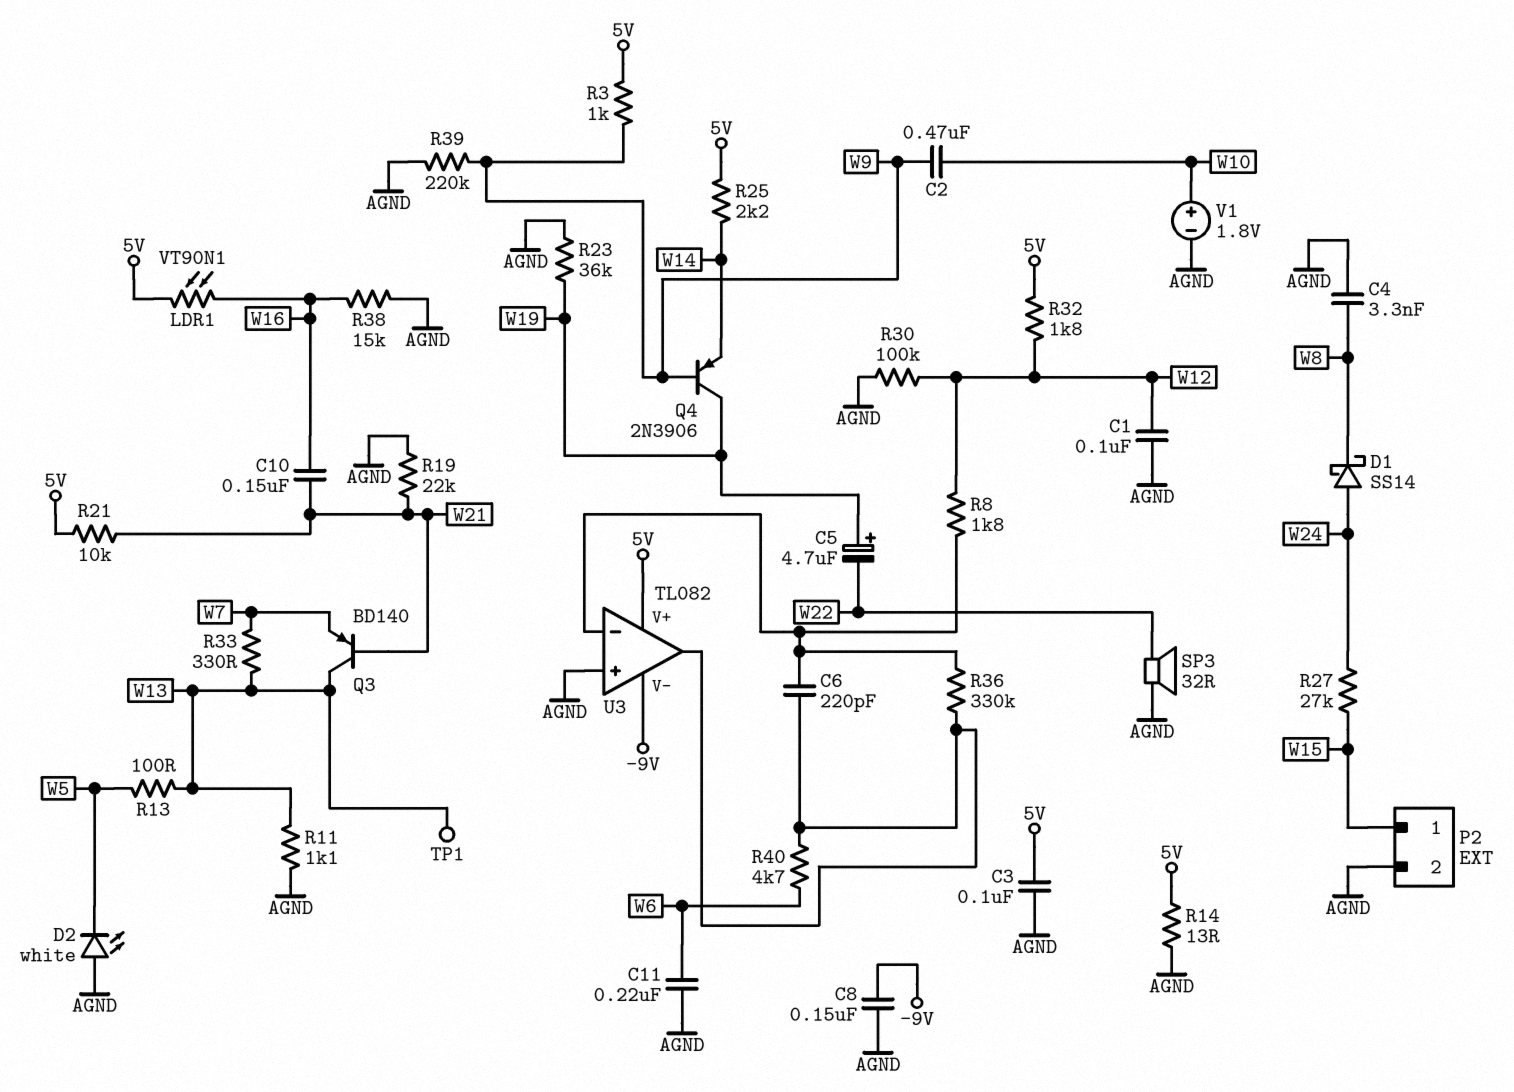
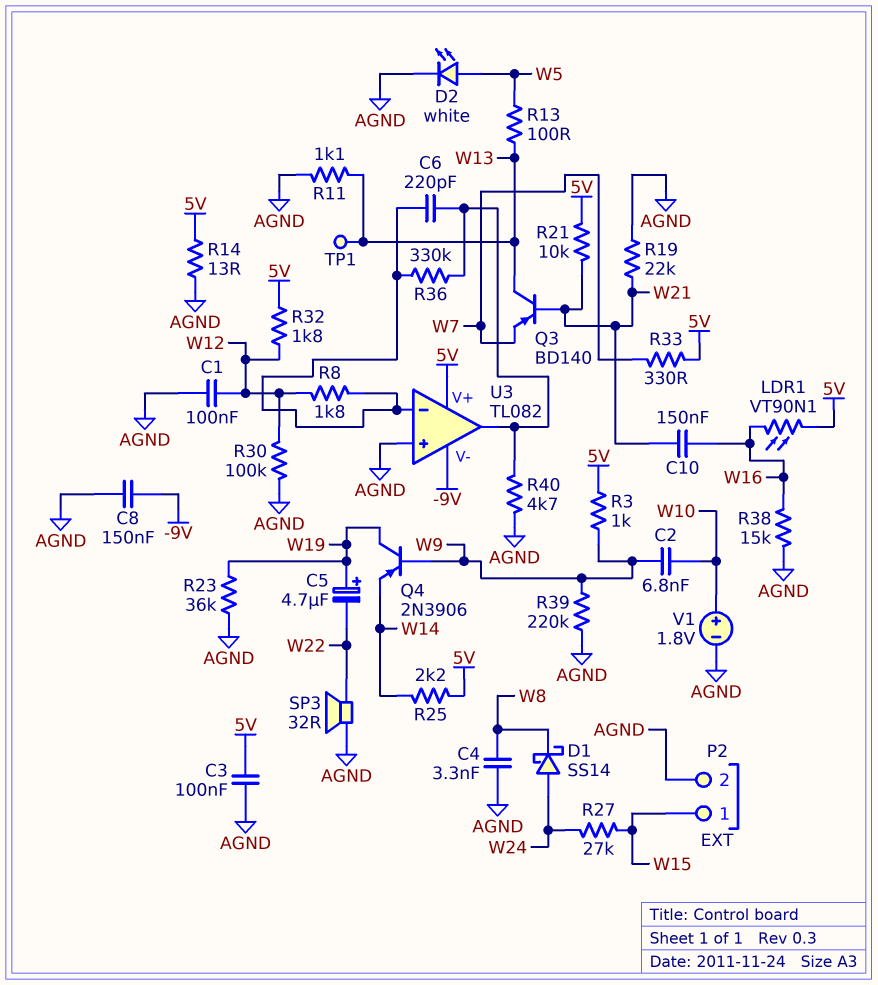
C2: 470nF (W9, W10) -> 6.8nF (W9, W10)
C11: 220nF (AGND, W6) -> none
D2: LED white (A AGND, K W5) -> LED white (A W5, K AGND)
R33: 330 (W7, W13) -> 330 (5V, W7)
R40: 4.7k (U3/out, W6) -> 4.7k (AGND, U3/out)

